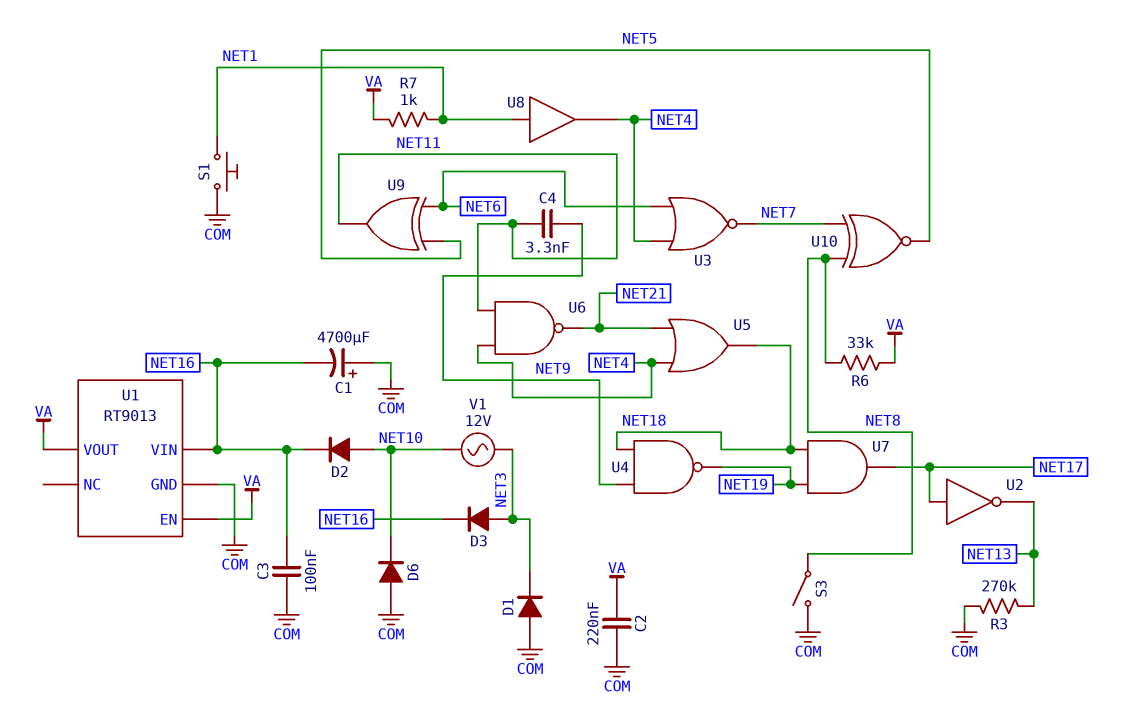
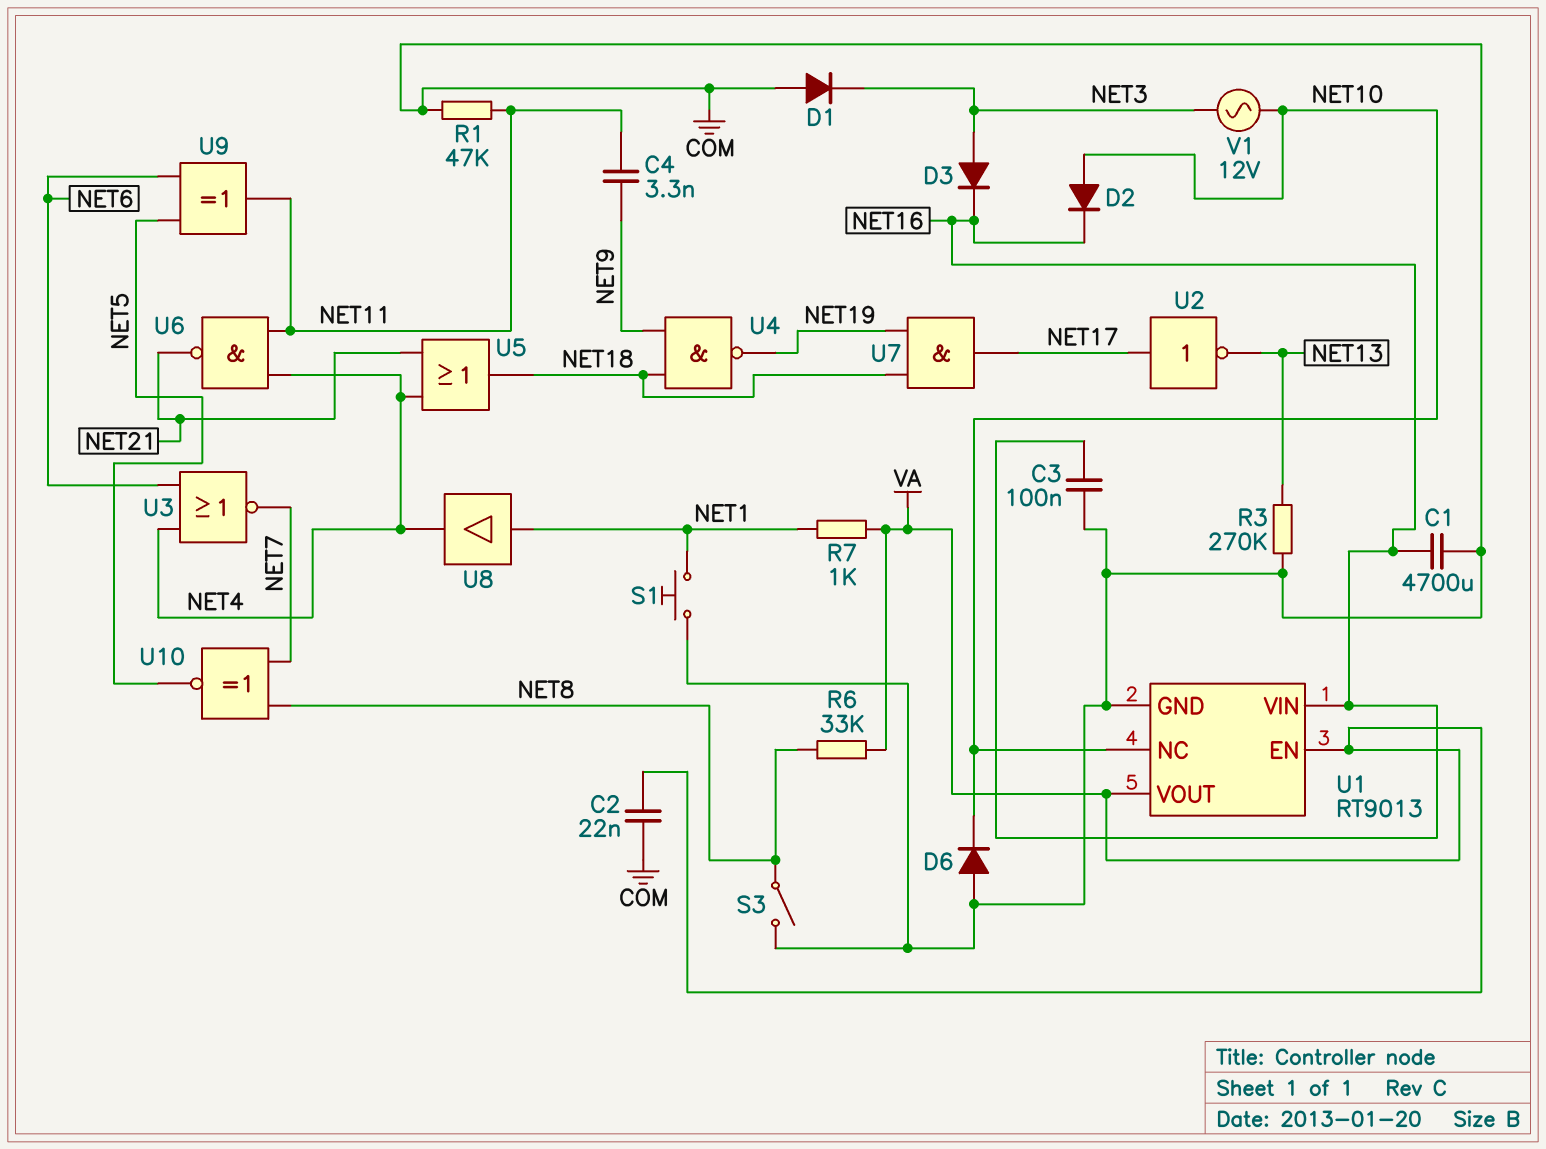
C1: 4700uF (plus COM, minus NET16) -> 4700uF (COM, NET16)
C2: 220nF (COM, VA) -> 22nF (COM, VA)
R1: none -> 47k (COM, NET11)
U1 pin NC: none -> NET10

